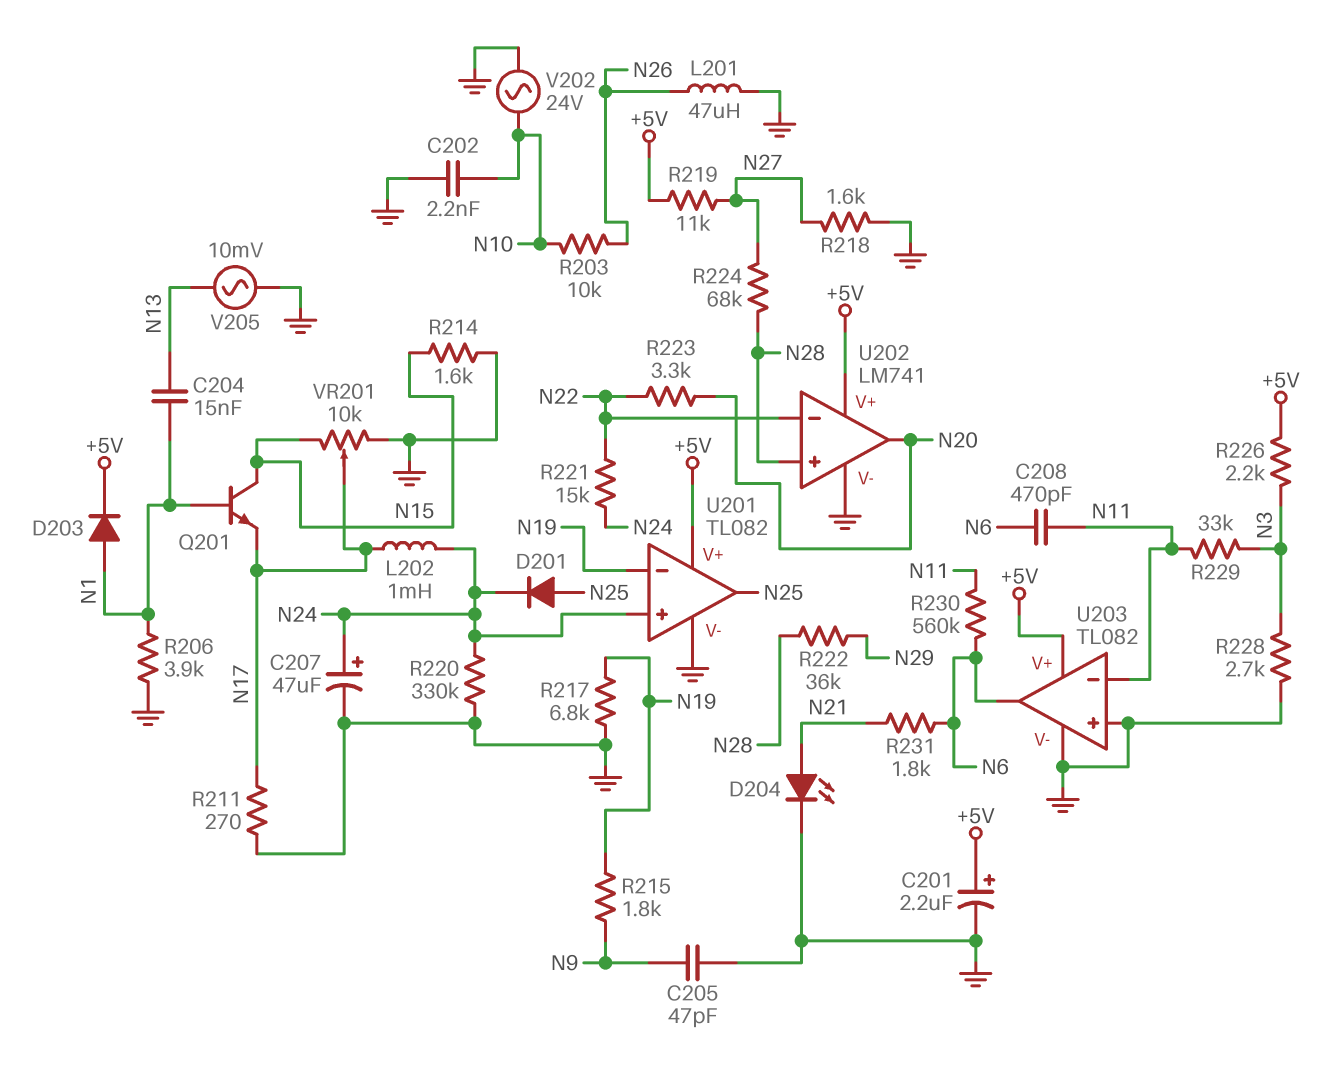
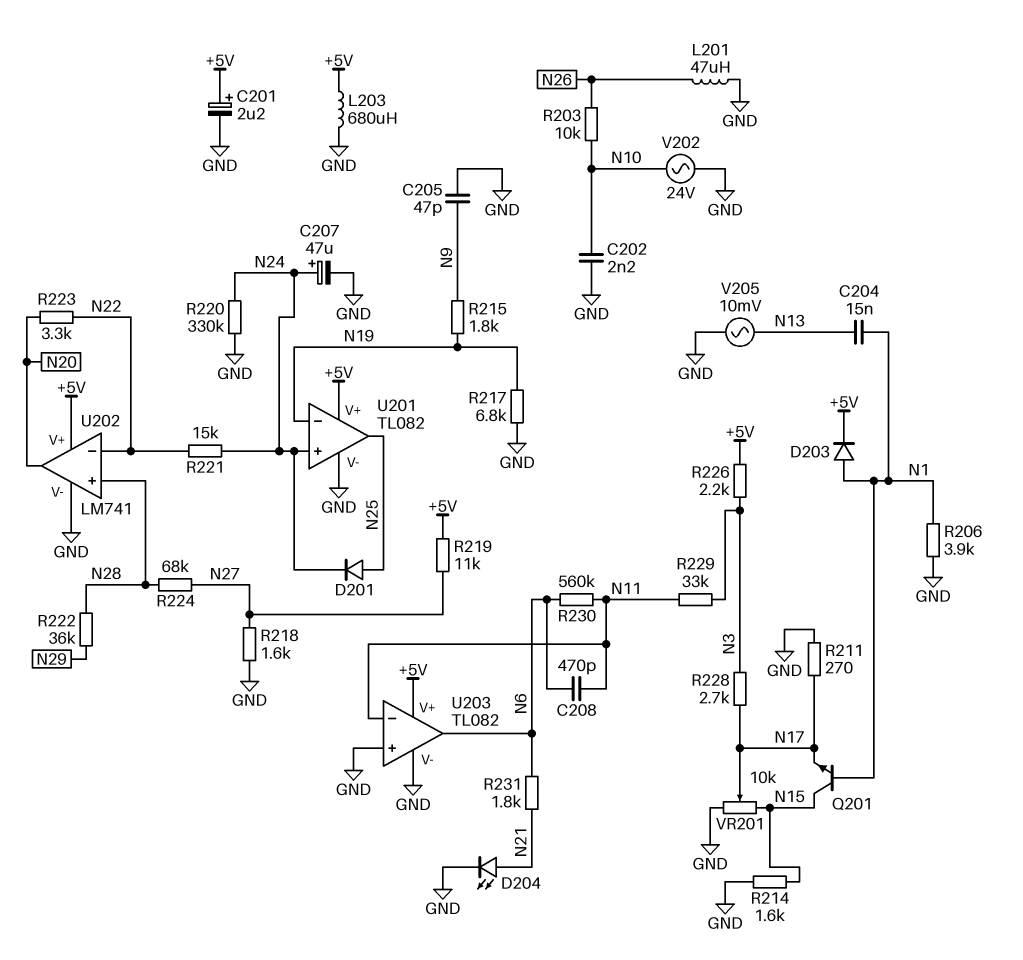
L202: 1mH (N17, N24) -> none
L203: none -> 680uH (+5V, GND)
R228: 2.7k (GND, N3) -> 2.7k (N3, N17)

